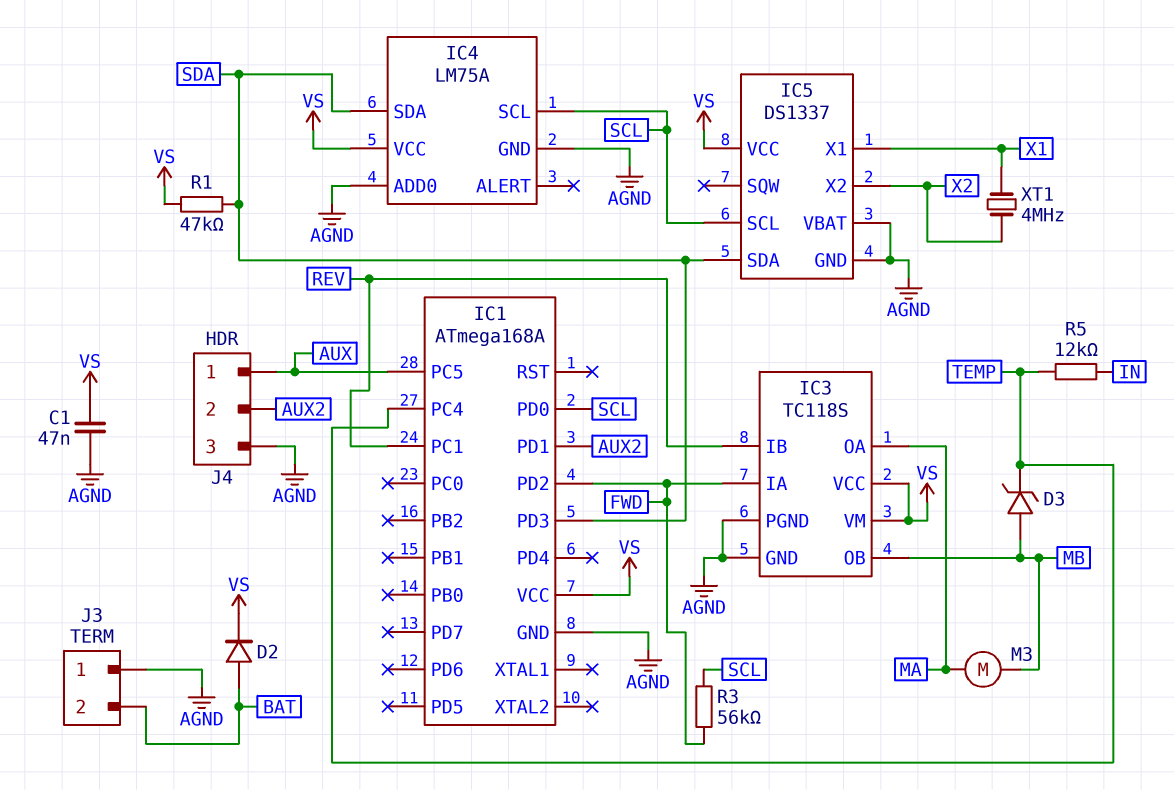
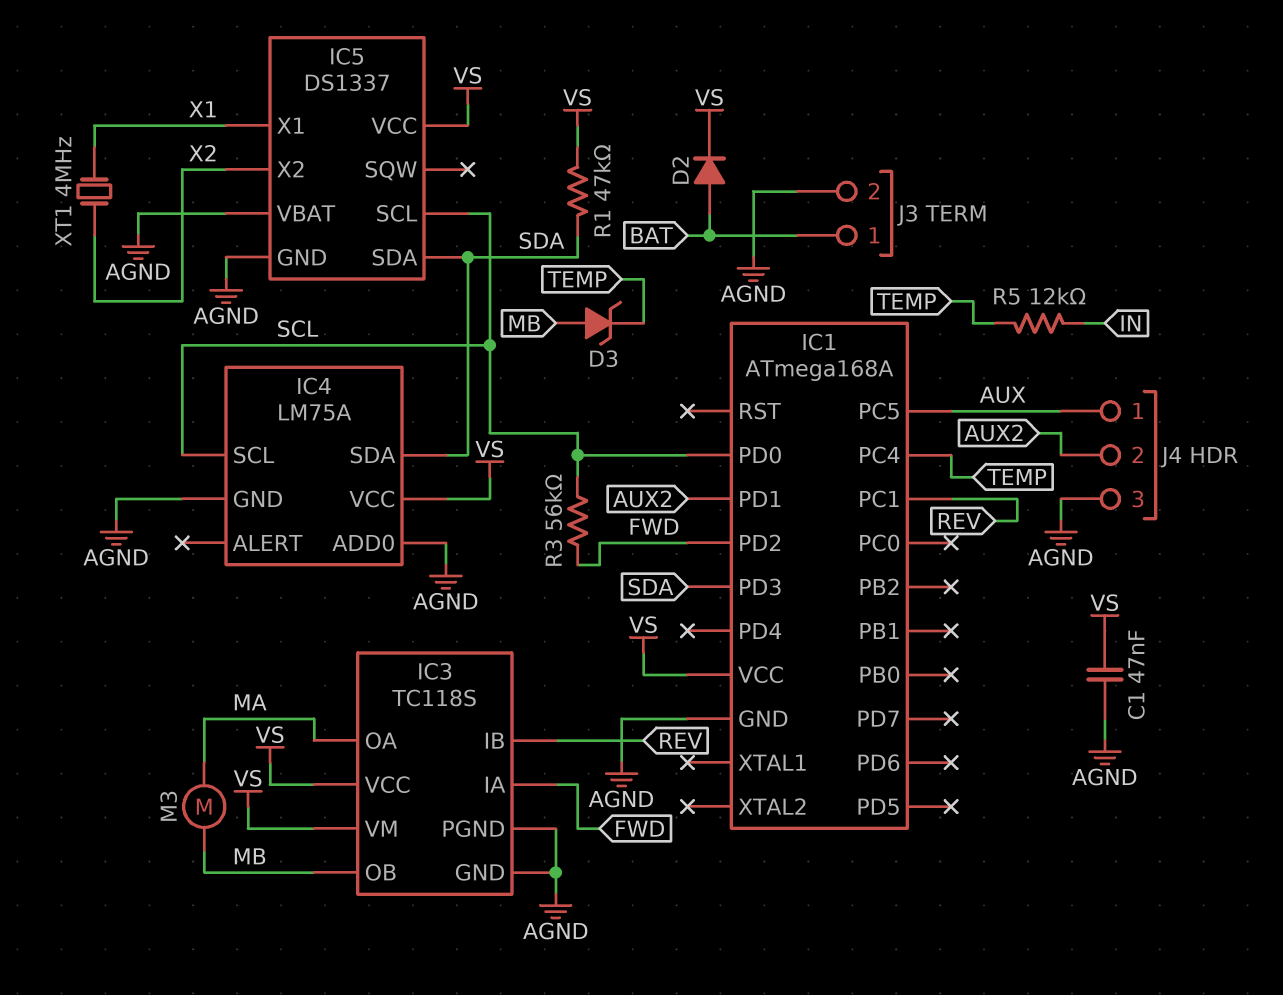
J3 pin 1: AGND -> BAT
J3 pin 2: BAT -> AGND

